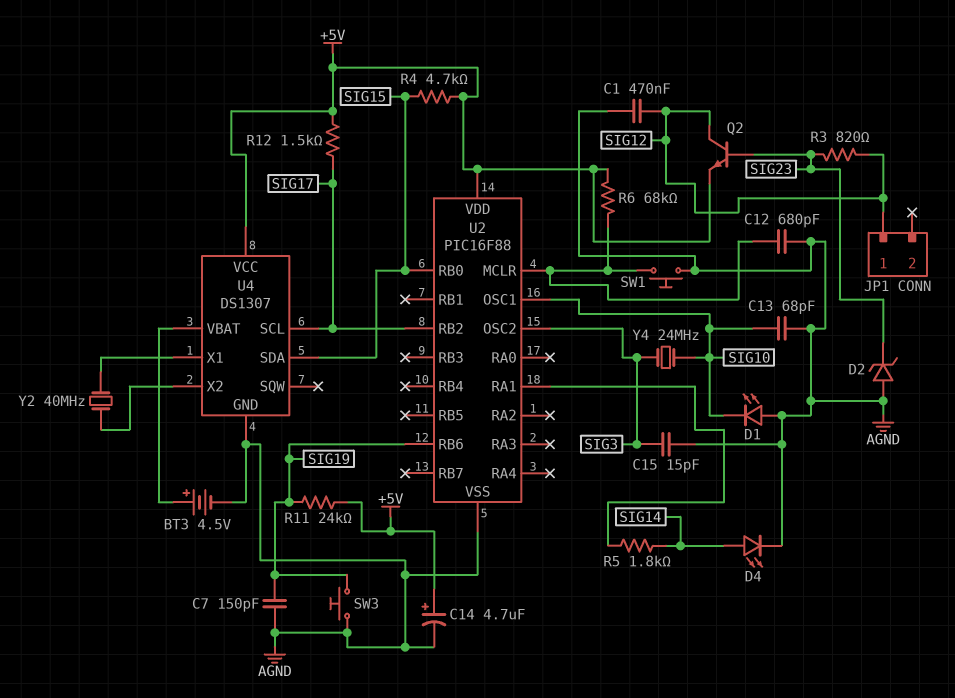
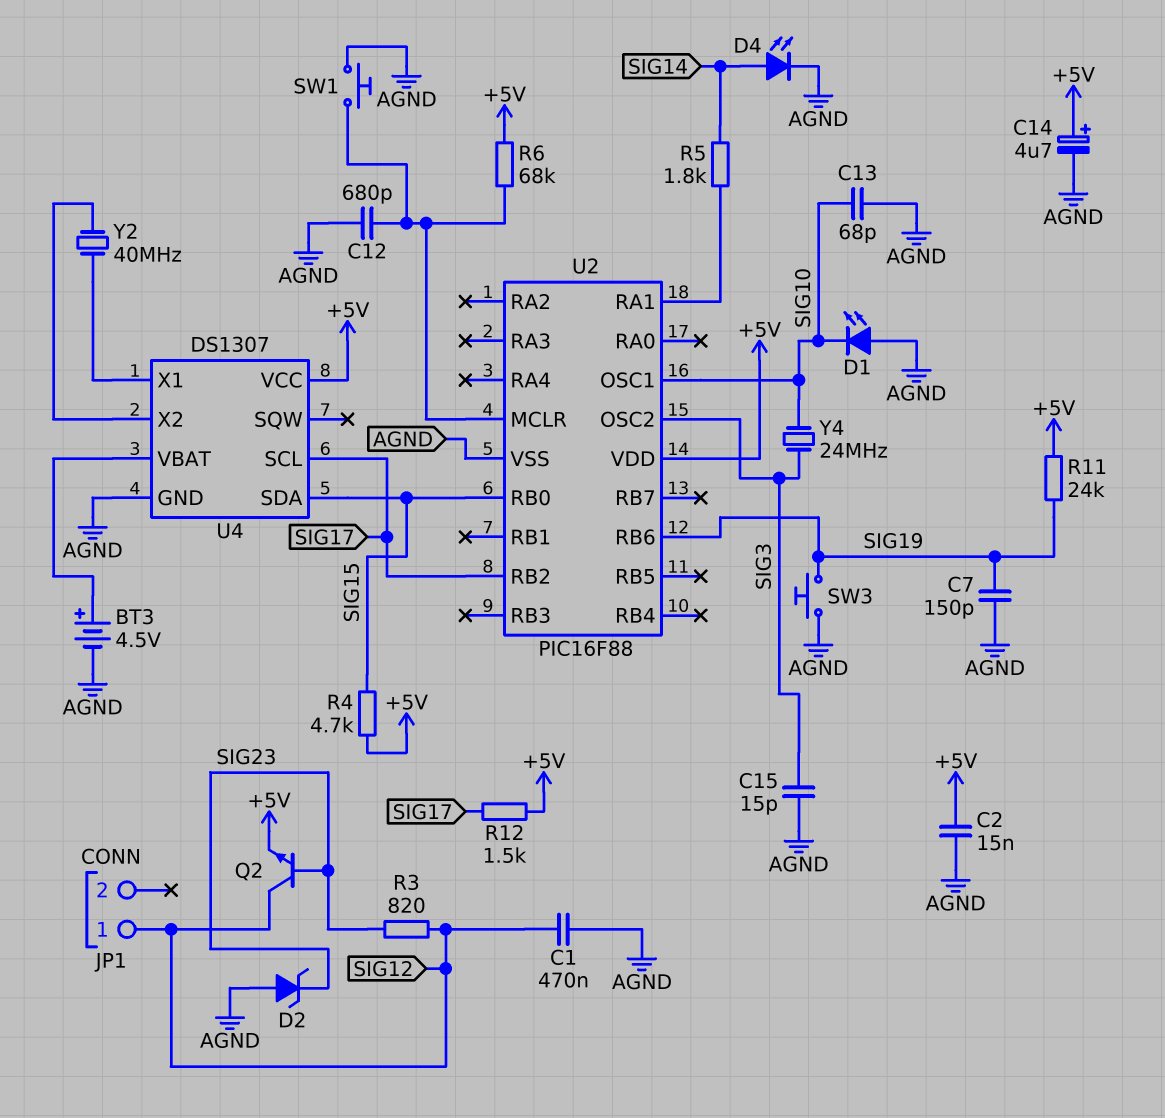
C2: none -> 15nF (+5V, AGND)

